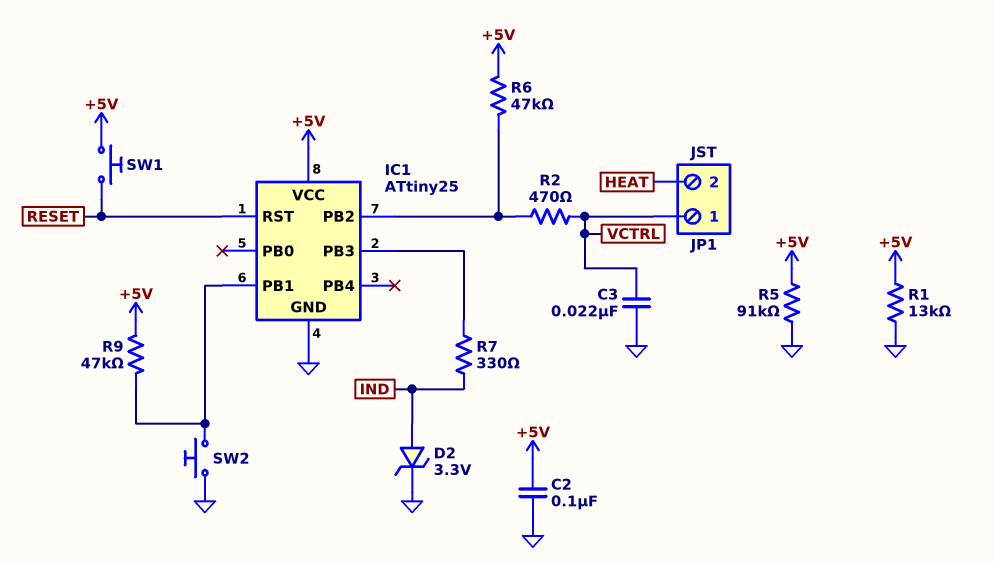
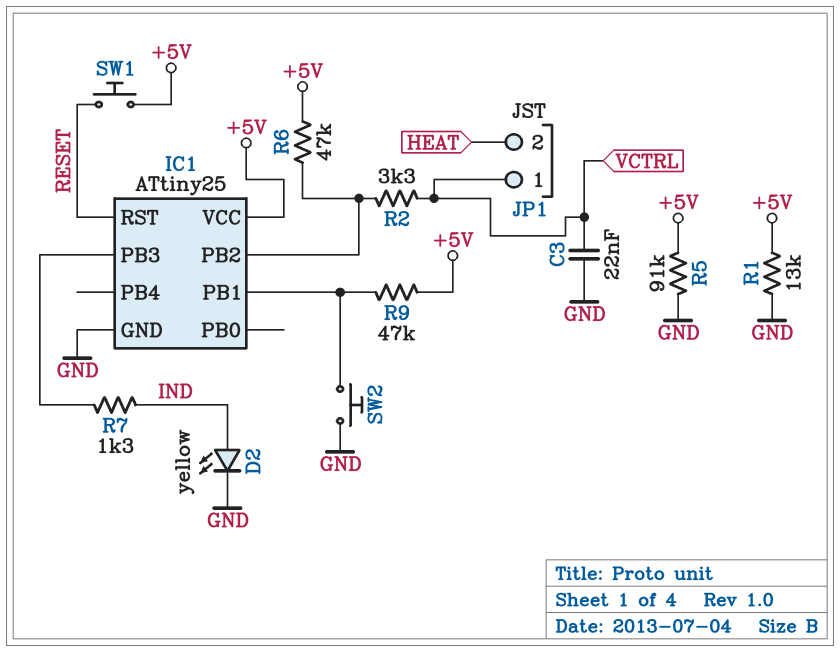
C2: 100nF (+5V, GND) -> none
D2: zener 3.3V (A IND, K GND) -> LED yellow (A IND, K GND)
R2: 470 (IC1/PB2, VCTRL) -> 3.3k (IC1/PB2, VCTRL)
R7: 330 (IC1/PB3, IND) -> 1.3k (IC1/PB3, IND)

